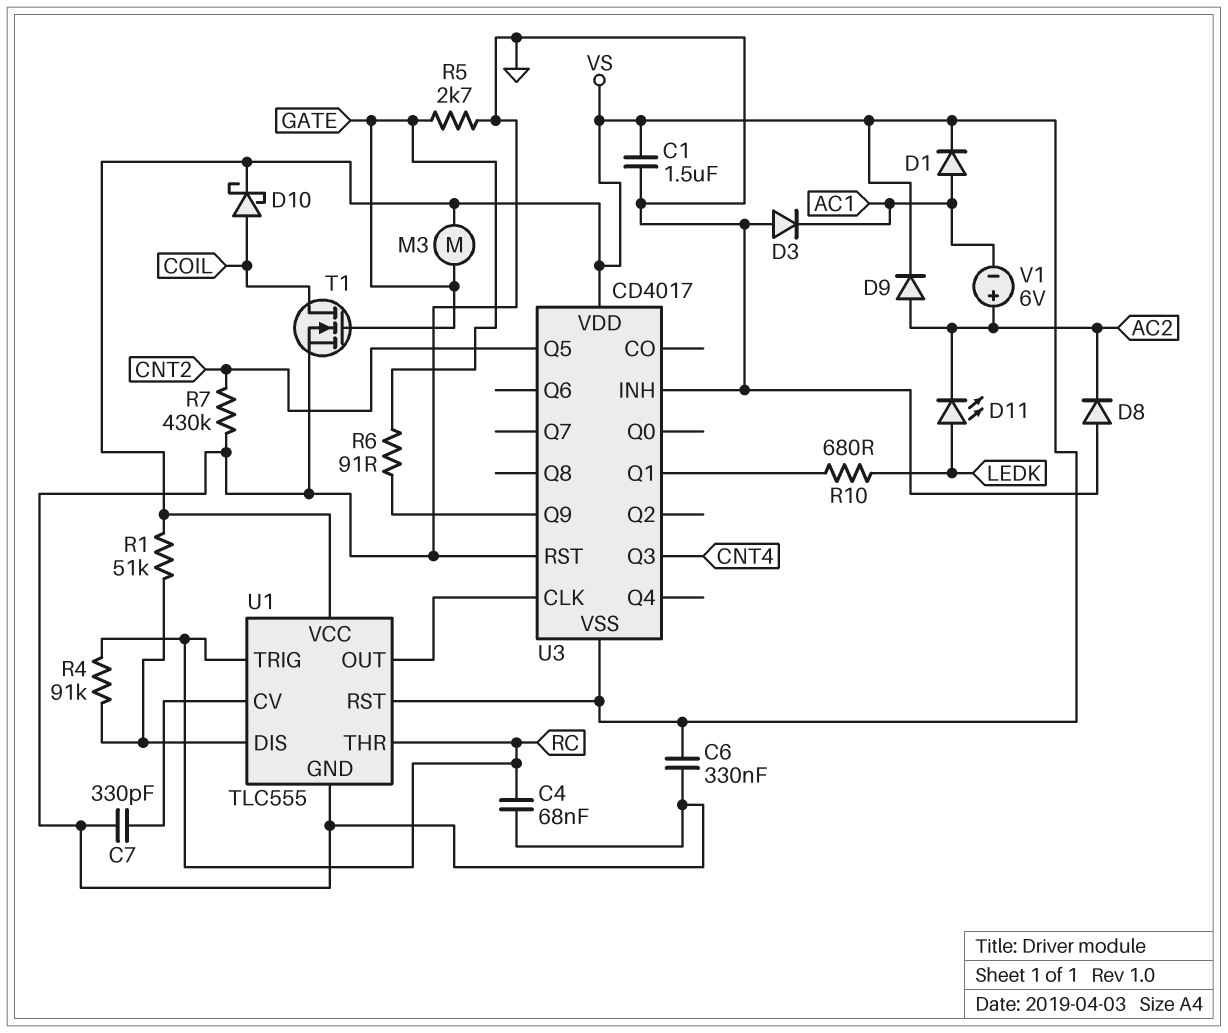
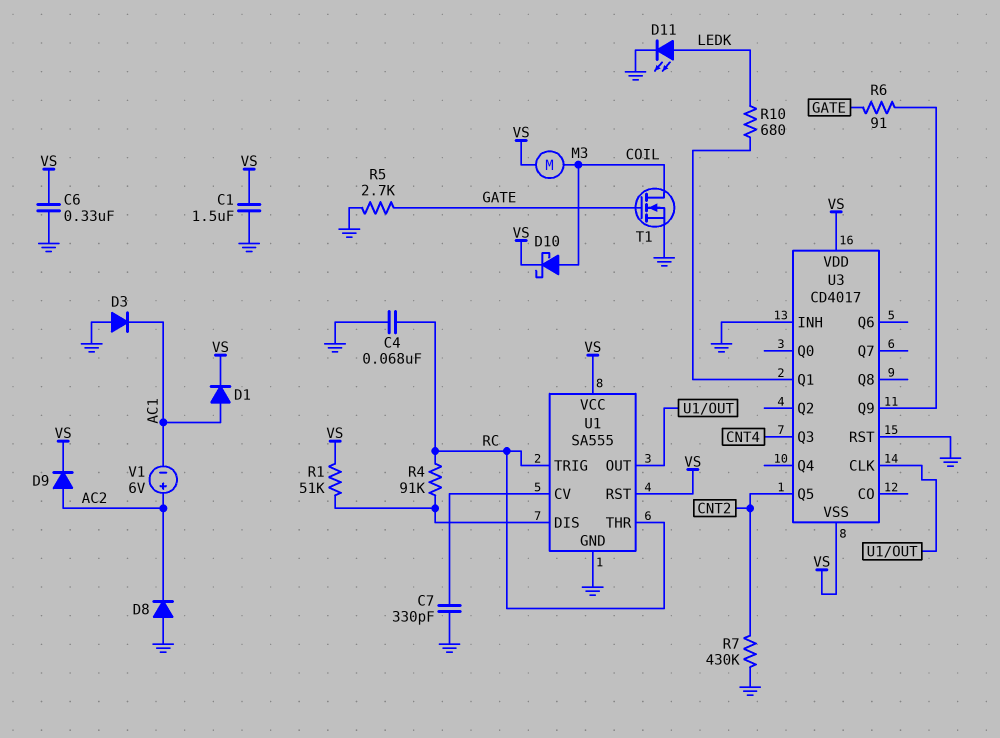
D11: LED (A LEDK, K AC2) -> LED (A LEDK, K GND)
M3: motor (GATE, VS) -> motor (COIL, VS)
U1: TLC555 -> SA555

